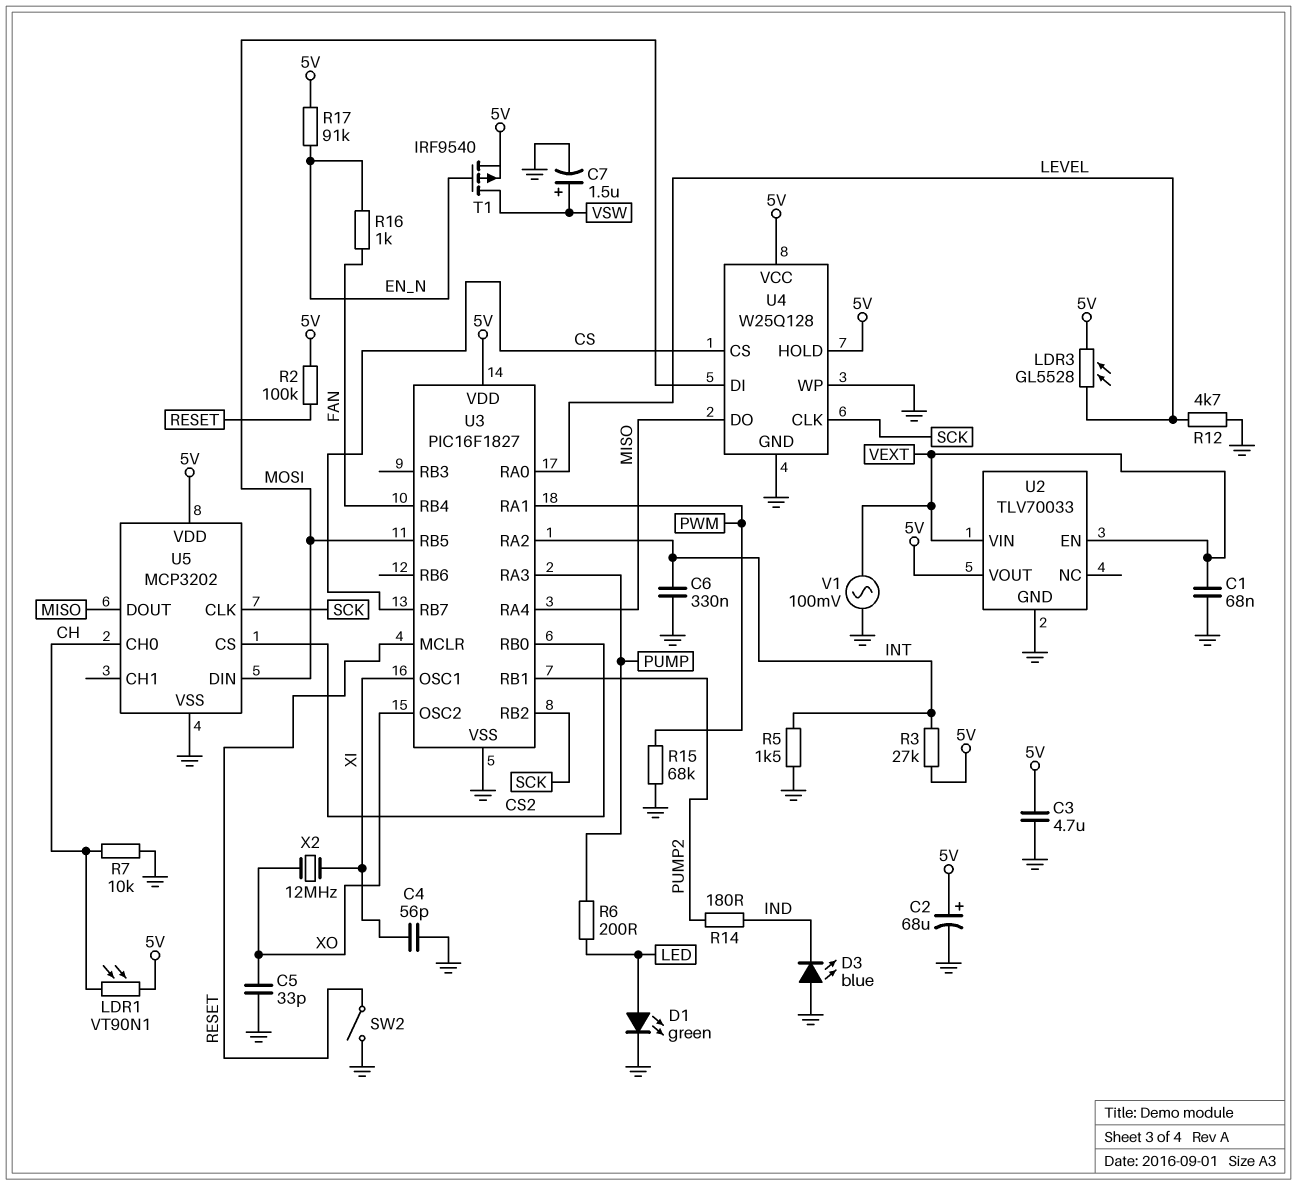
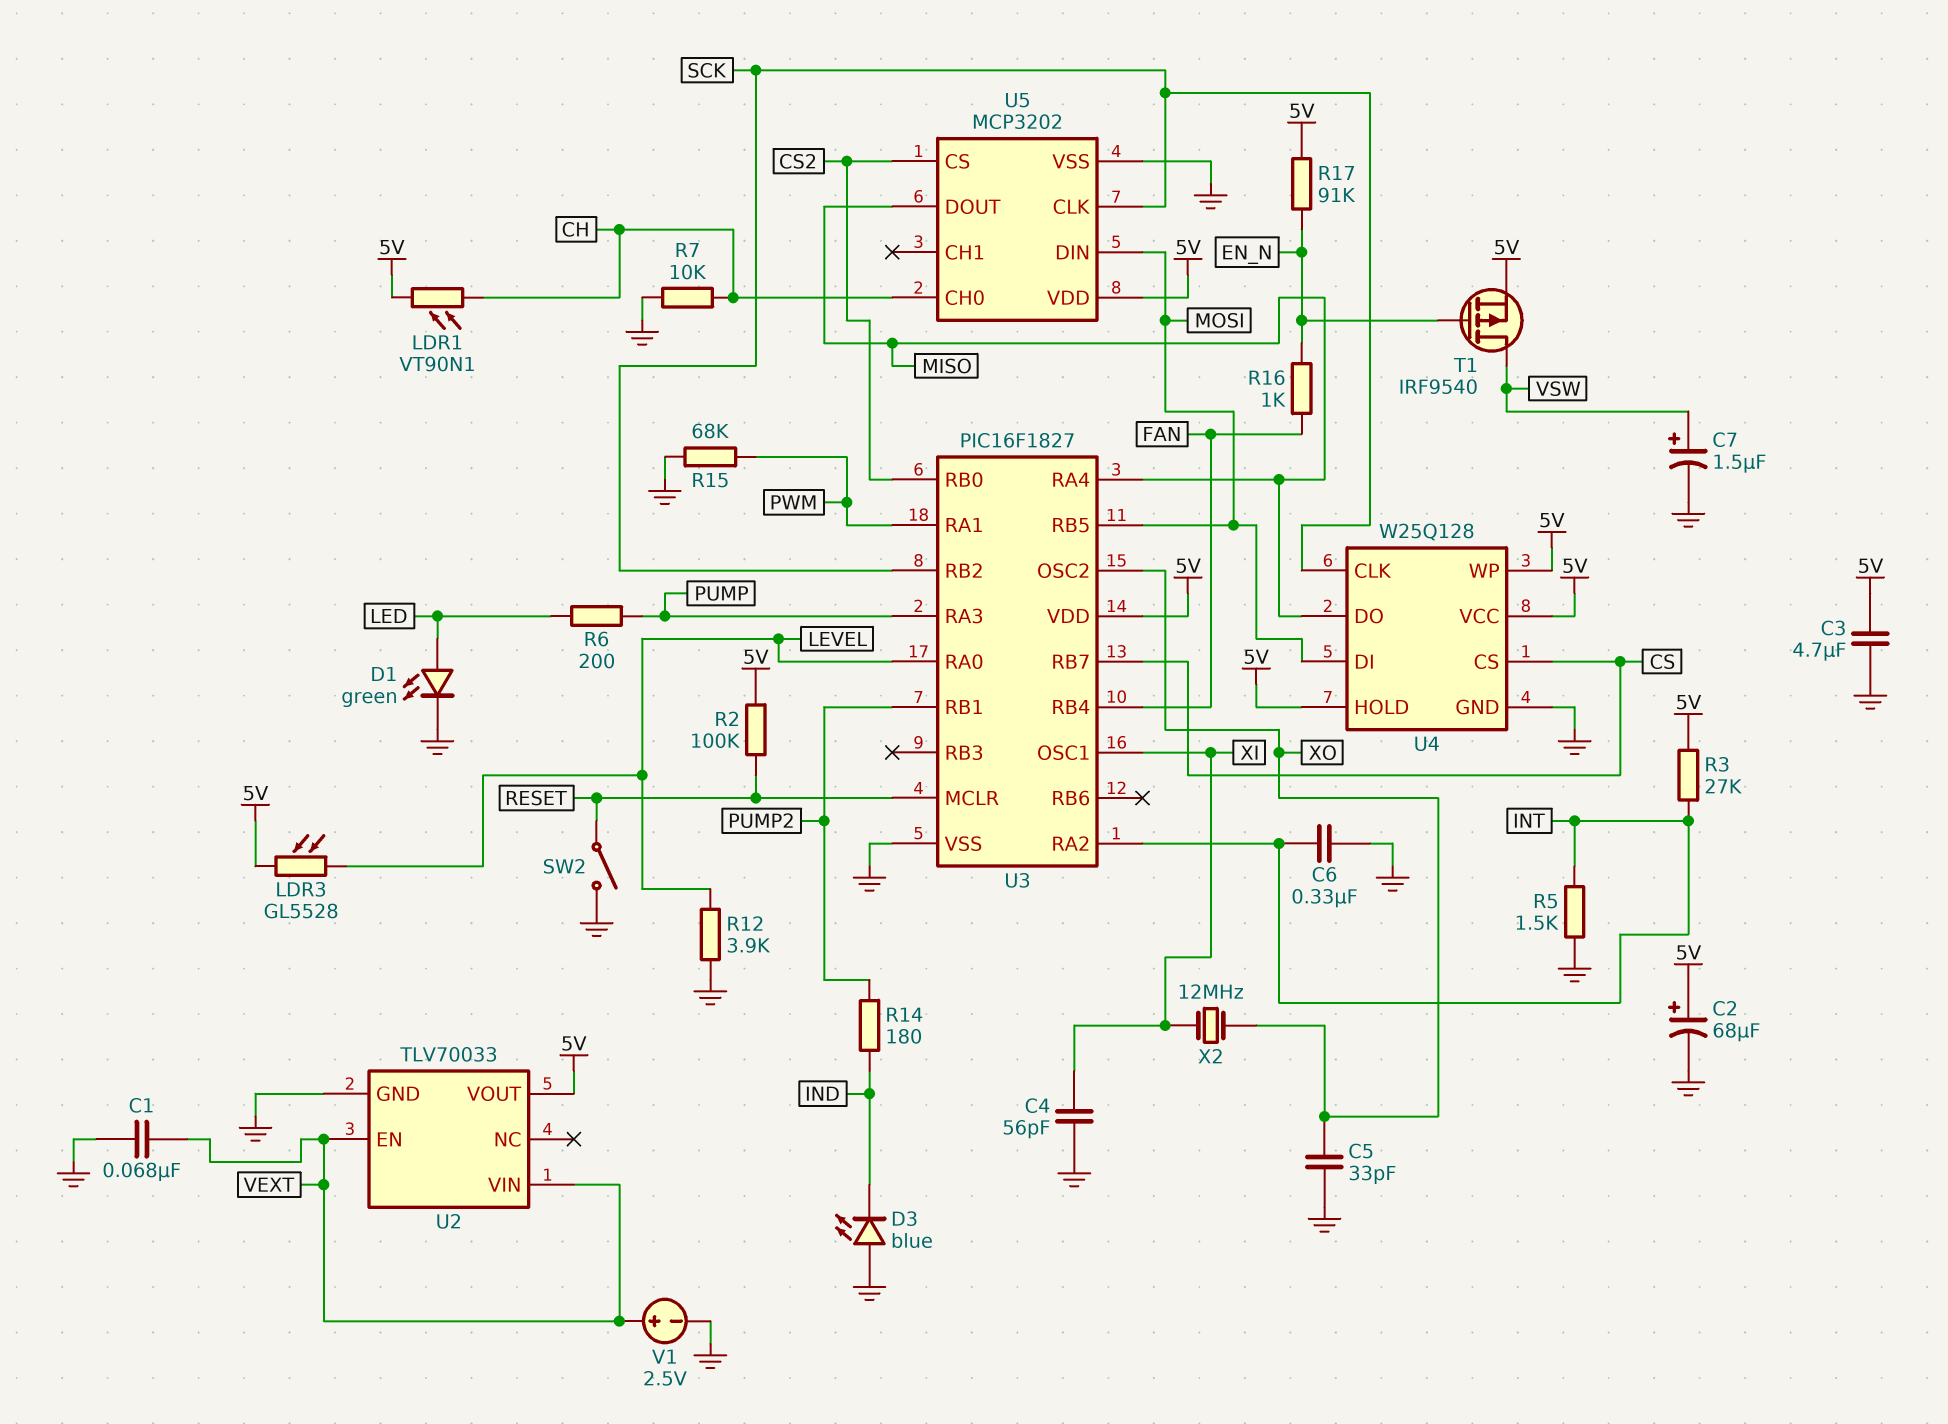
R12: 4.7k (GND, LEVEL) -> 3.9k (GND, LEVEL)
U4 pin WP: GND -> 5V
V1: AC 100mV (GND, VEXT) -> 2.5V (plus VEXT, minus GND)

